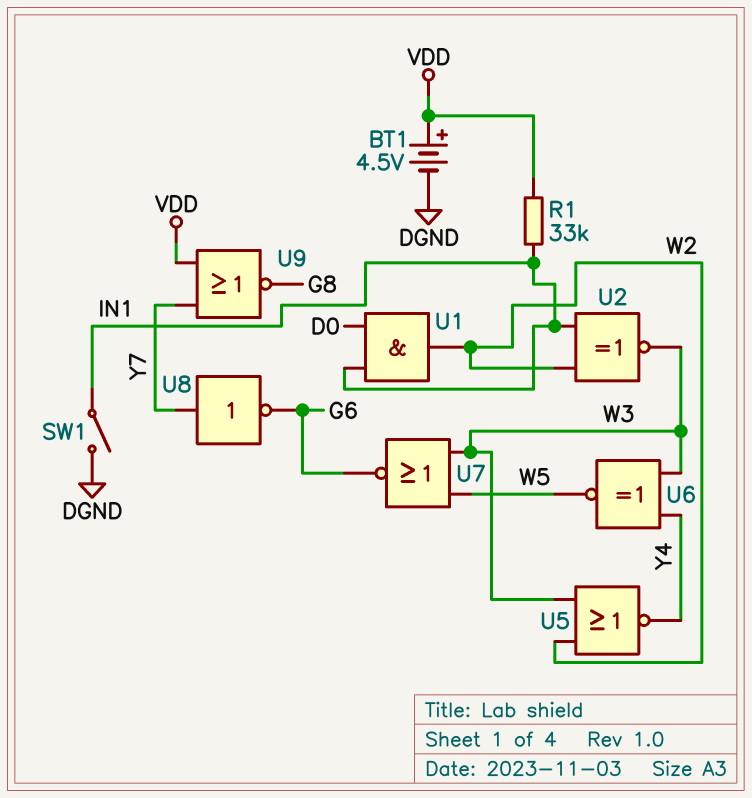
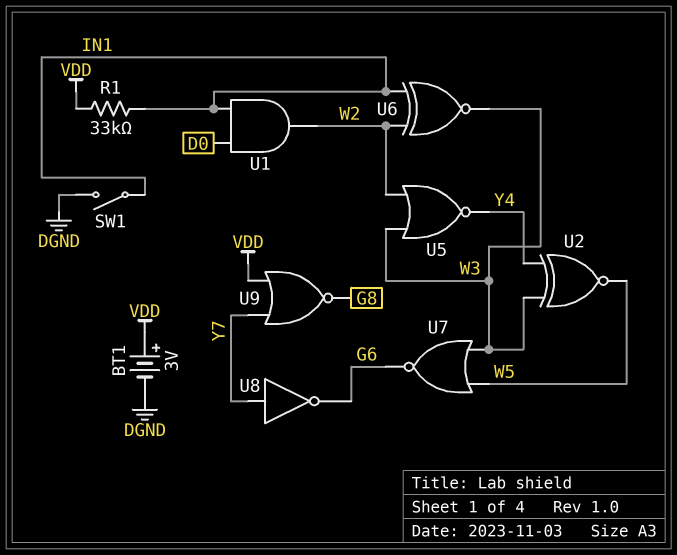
BT1: 4.5V (plus VDD, minus DGND) -> 3V (plus VDD, minus DGND)
U2: XNOR (in IN1, in W2, out W3) -> XNOR (in W3, in Y4, out W5)
U6: XNOR (in W3, in Y4, out W5) -> XNOR (in IN1, in W2, out W3)

